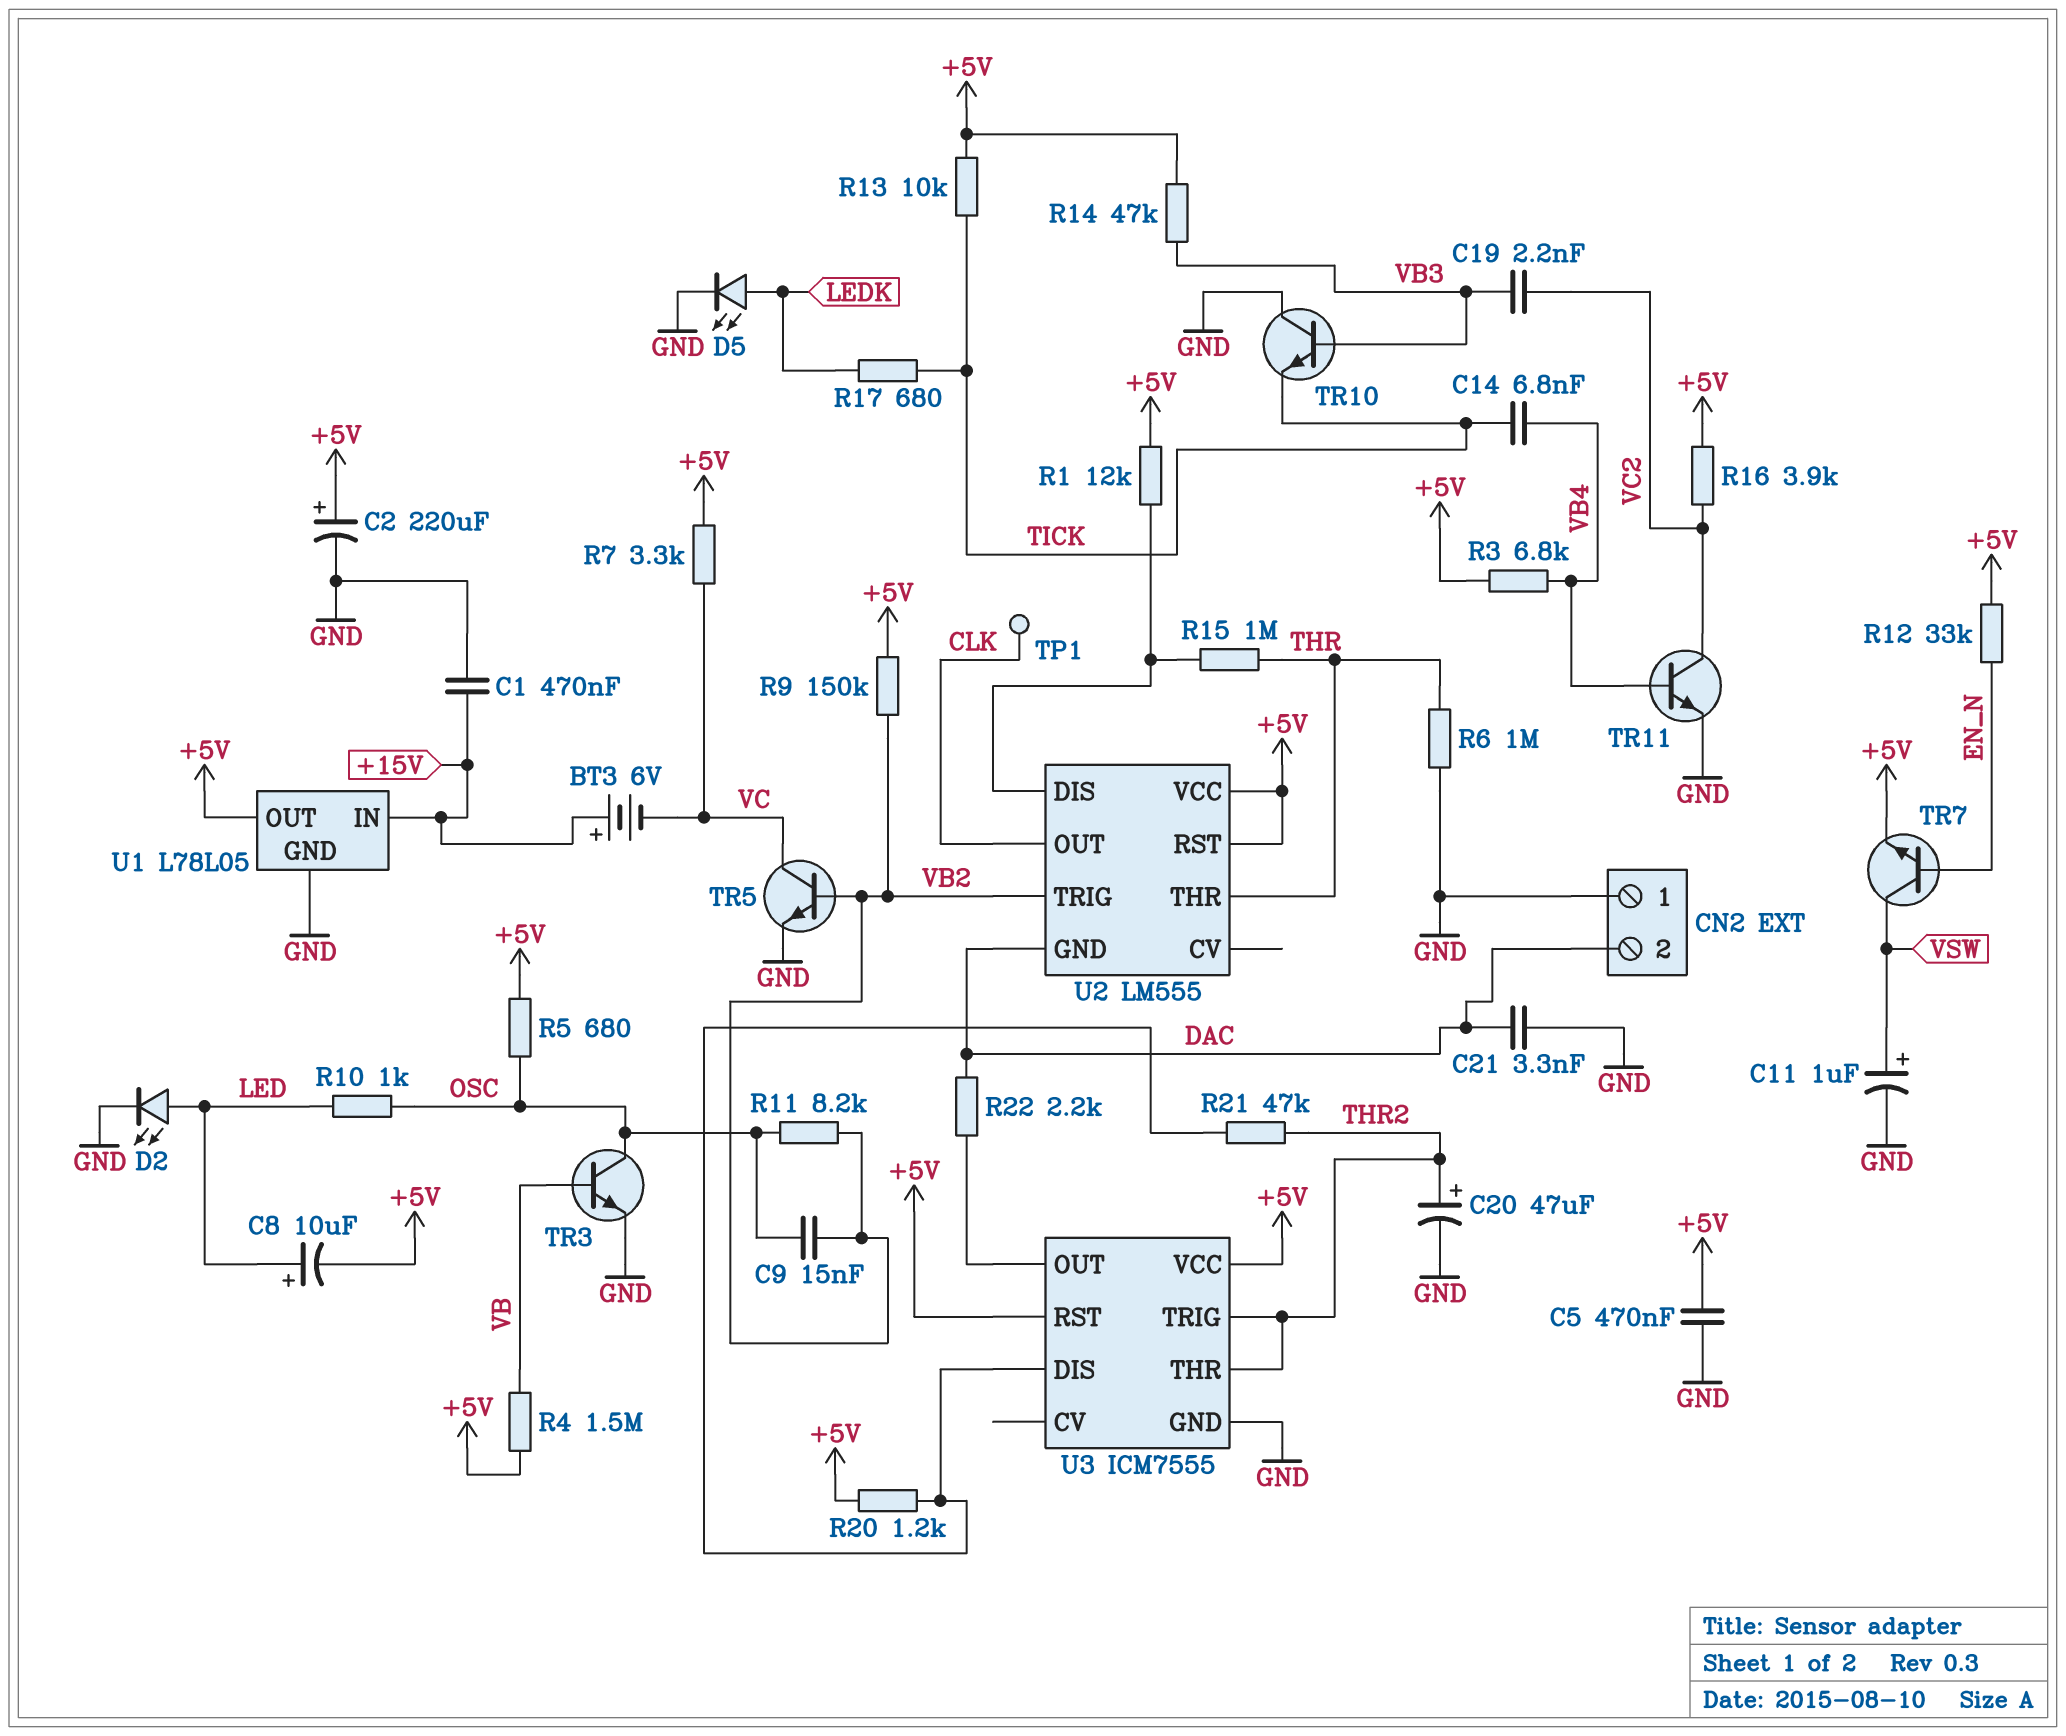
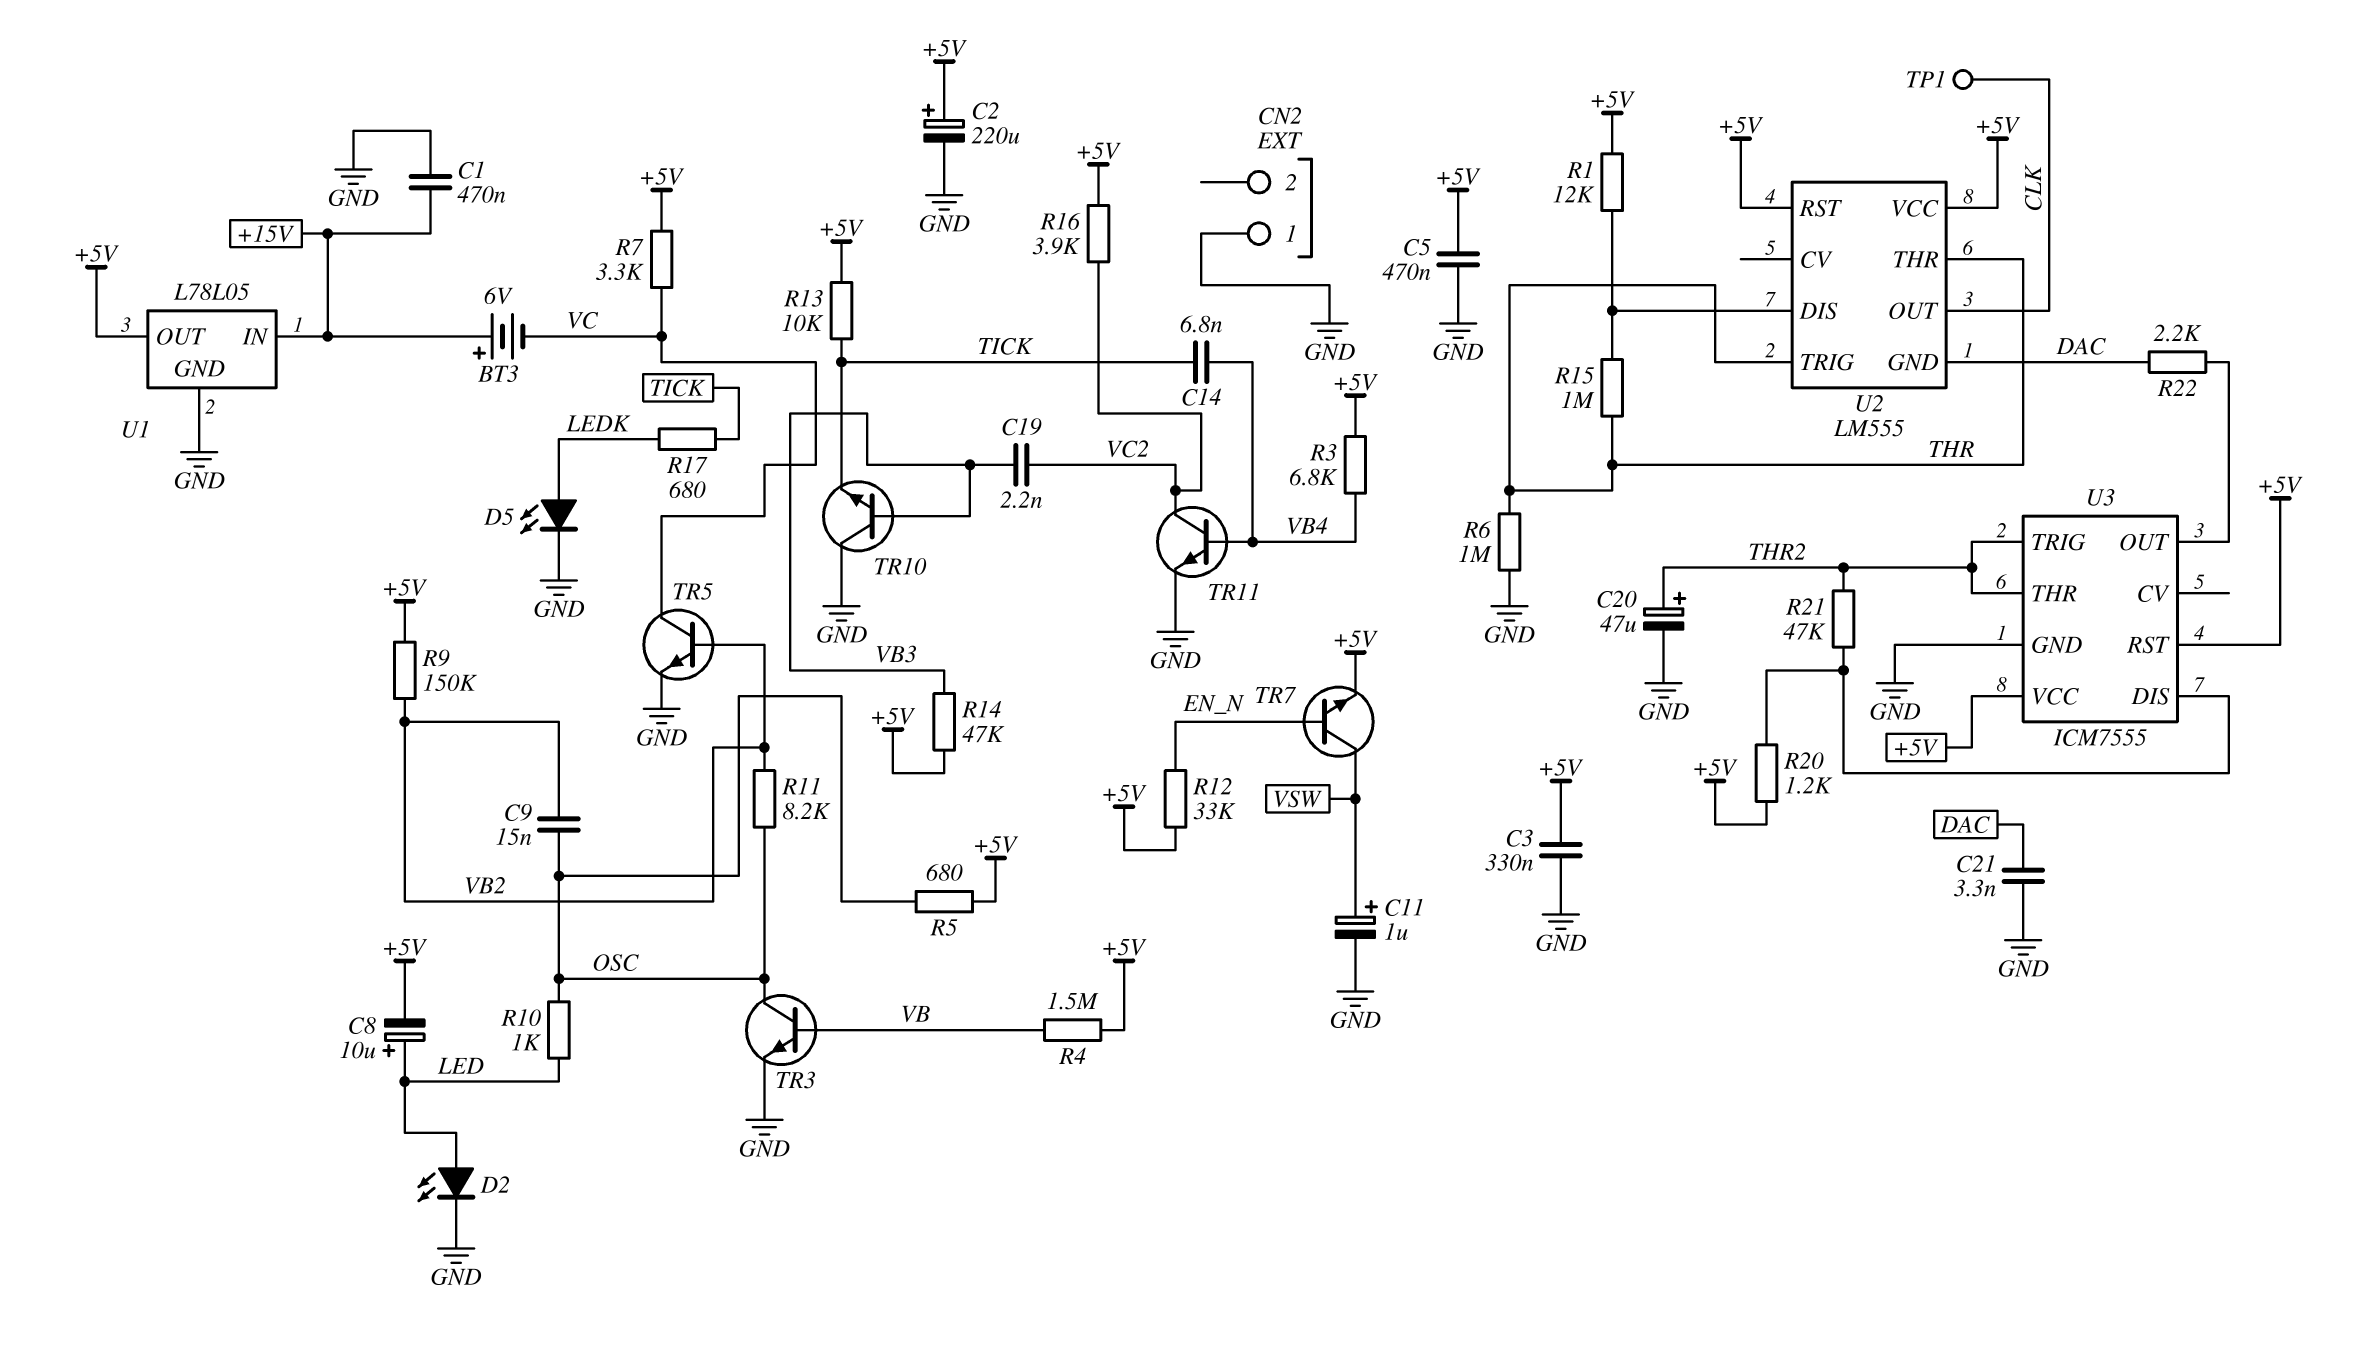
C3: none -> 330nF (+5V, GND)
CN2 pin 2: DAC -> none
U2 pin TRIG: VB2 -> THR

